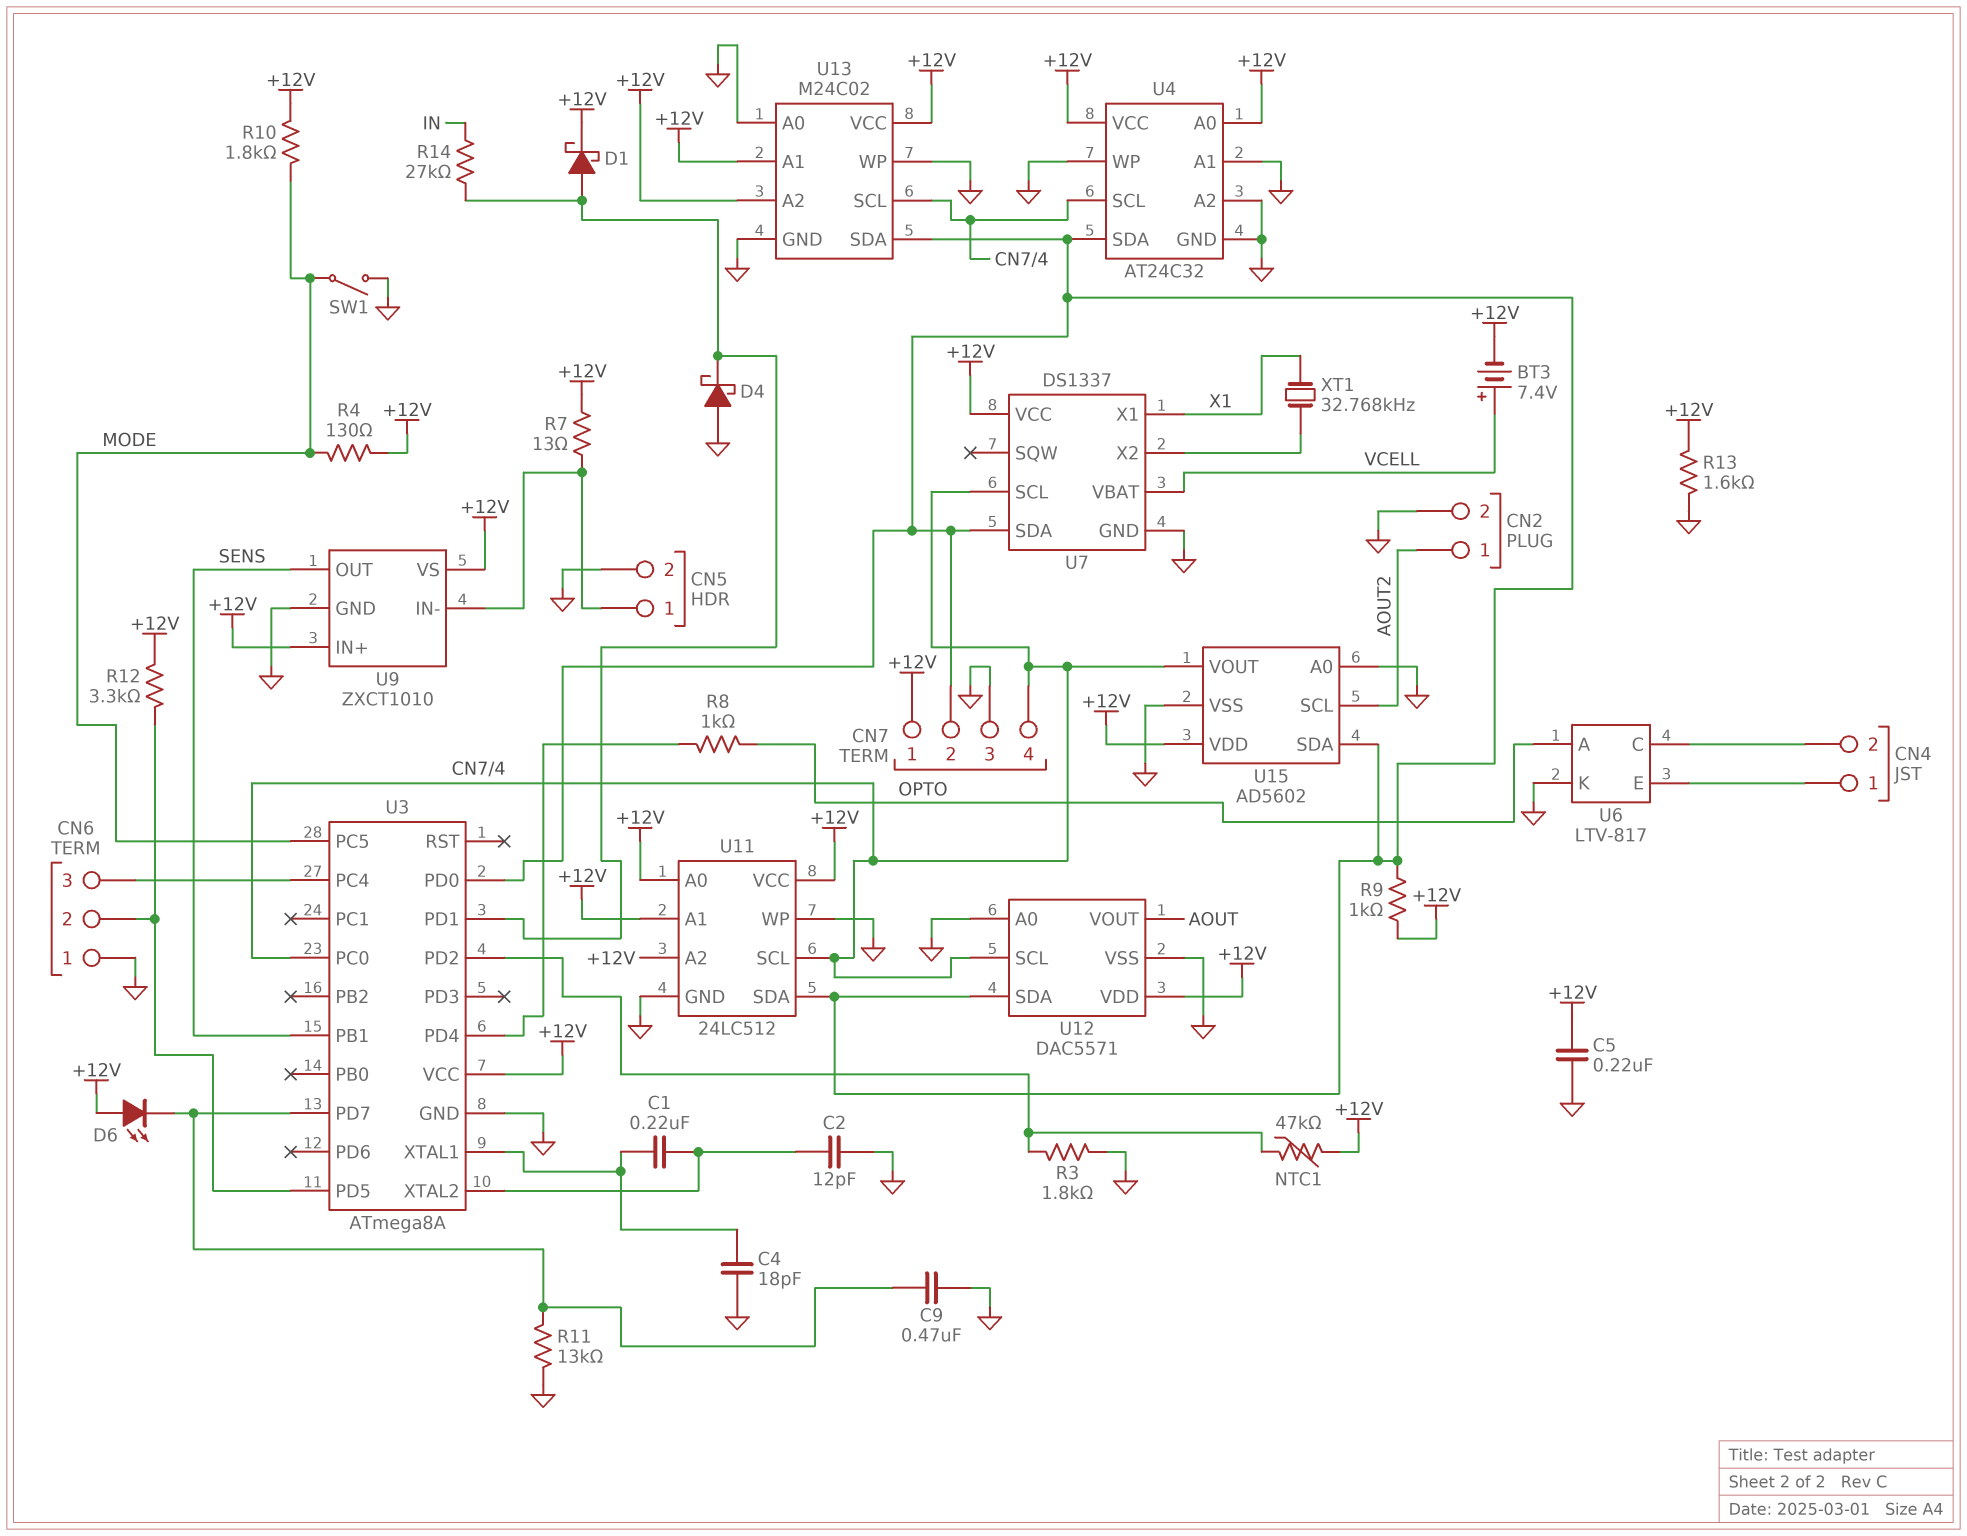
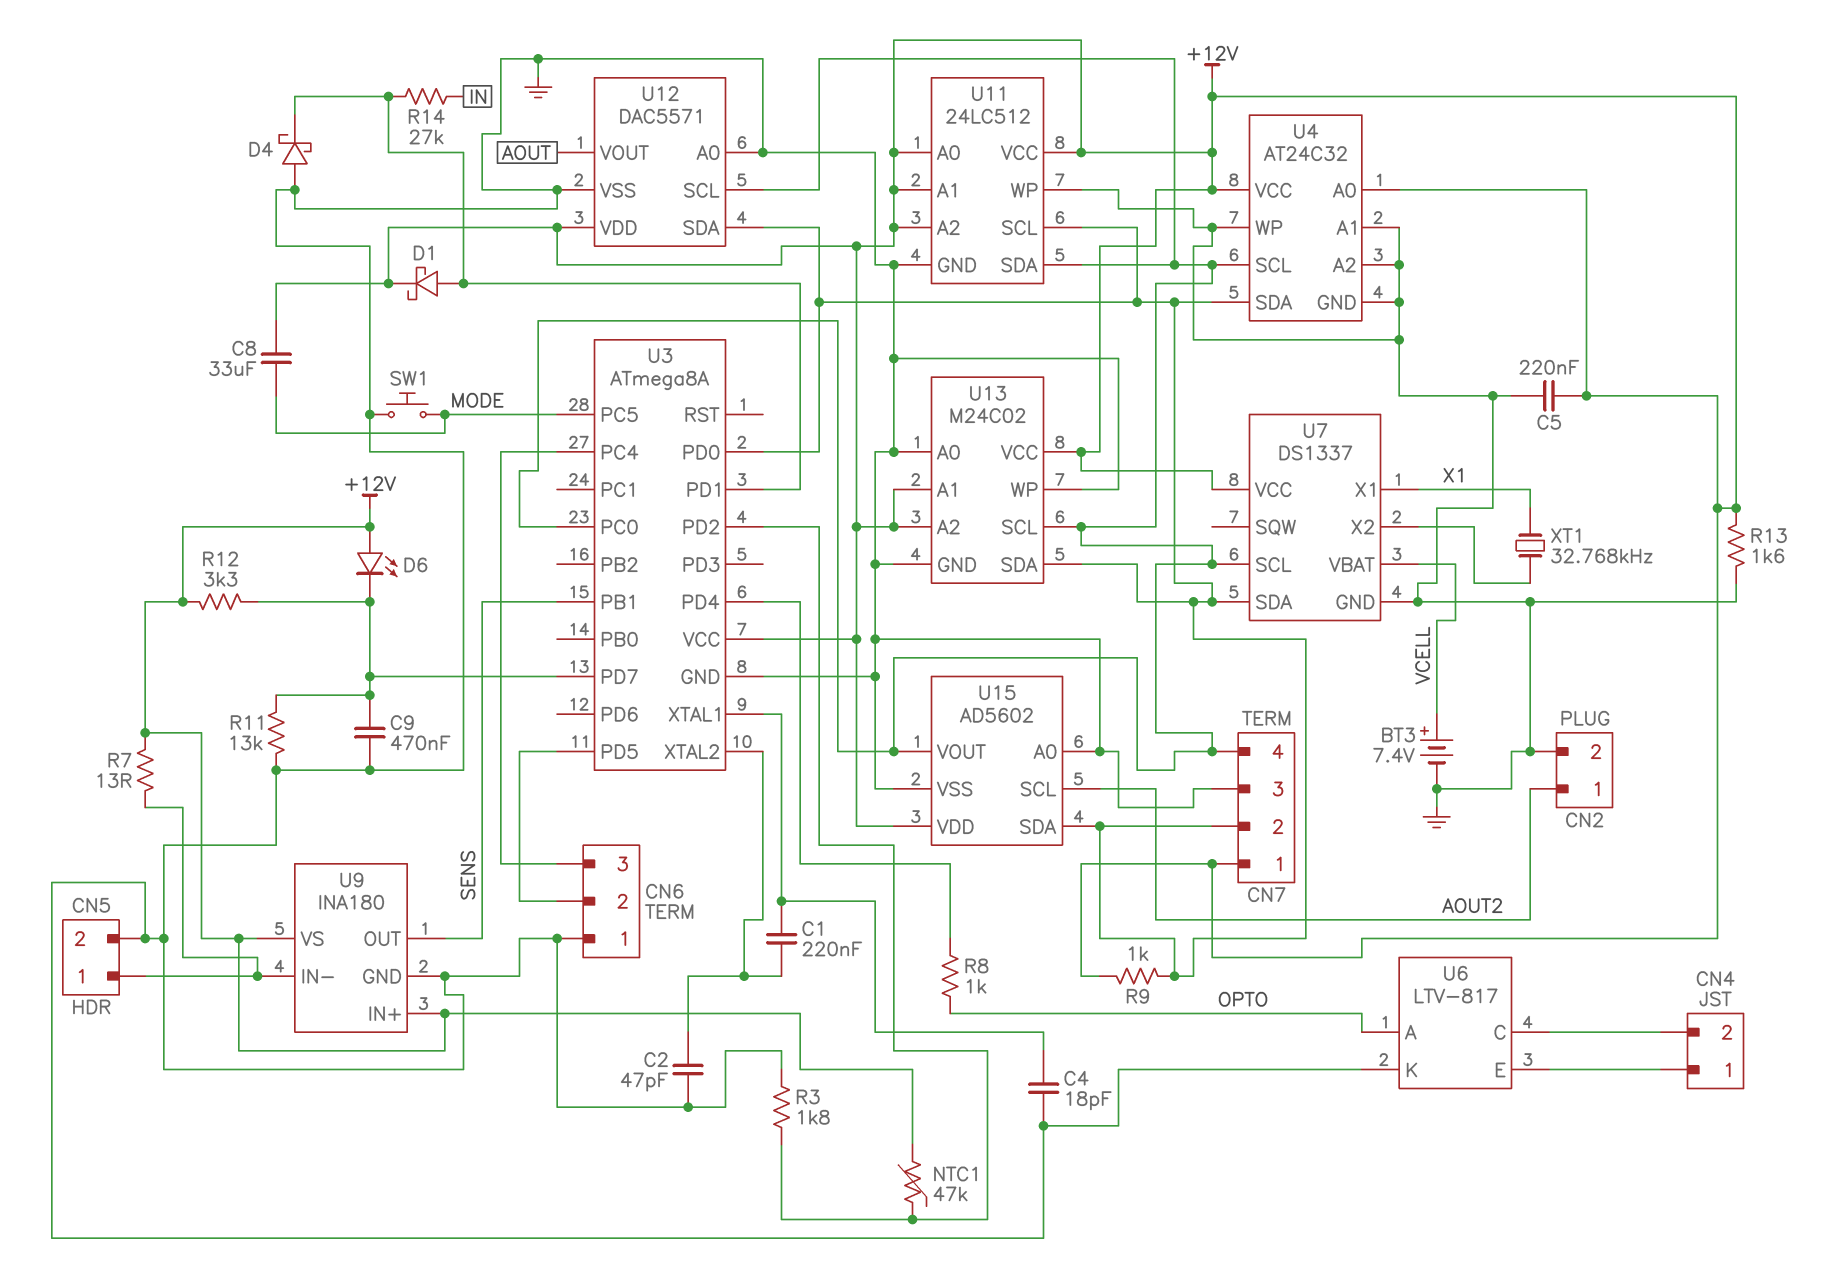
BT3: 7.4V (plus VCELL, minus +12V) -> 7.4V (plus VCELL, minus GND)
C2: 12pF (GND, U3/XTAL2) -> 47pF (GND, U3/XTAL2)
C8: none -> 33uF (+12V, MODE)
R4: 130 (+12V, MODE) -> none
R10: 1.8k (+12V, MODE) -> none
R12: 3.3k (+12V, CN6/2) -> 3.3k (+12V, U3/PD7)
SW1: switch (GND, MODE) -> button (GND, MODE)
U9: ZXCT1010 -> INA180
U11 pin SCL: CN7/4 -> CN7/2
U11 pin SDA: CN7/2 -> CN7/4

